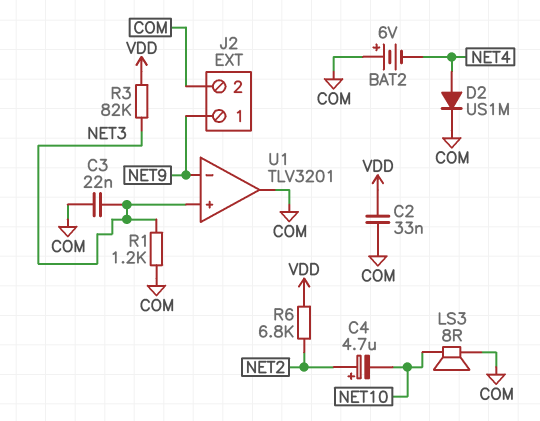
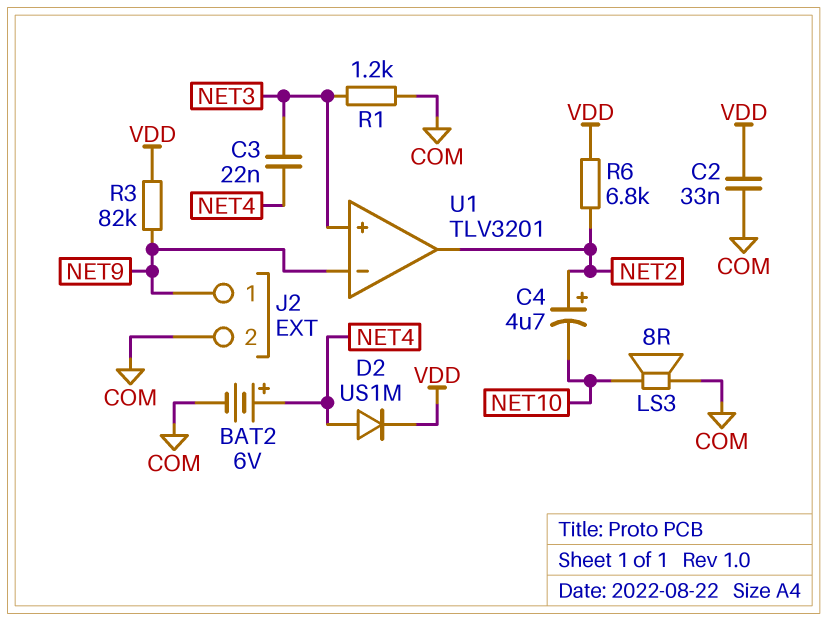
BAT2: 6V (plus COM, minus NET4) -> 6V (plus NET4, minus COM)
C3: 22nF (COM, NET3) -> 22nF (NET3, NET4)
D2: diode US1M (A NET4, K COM) -> diode US1M (A NET4, K VDD)
R3: 82k (NET3, VDD) -> 82k (NET9, VDD)
U1 pin out: COM -> NET2

